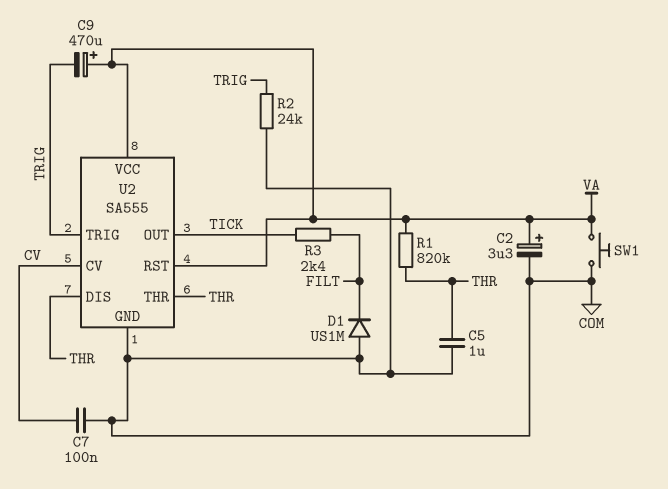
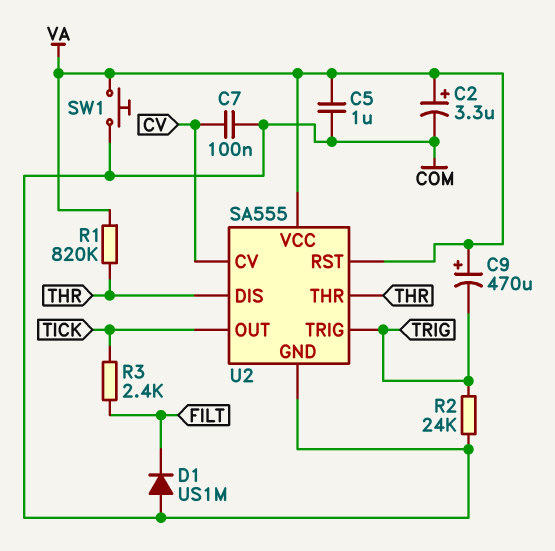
C5: 1uF (COM, THR) -> 1uF (COM, VA)

